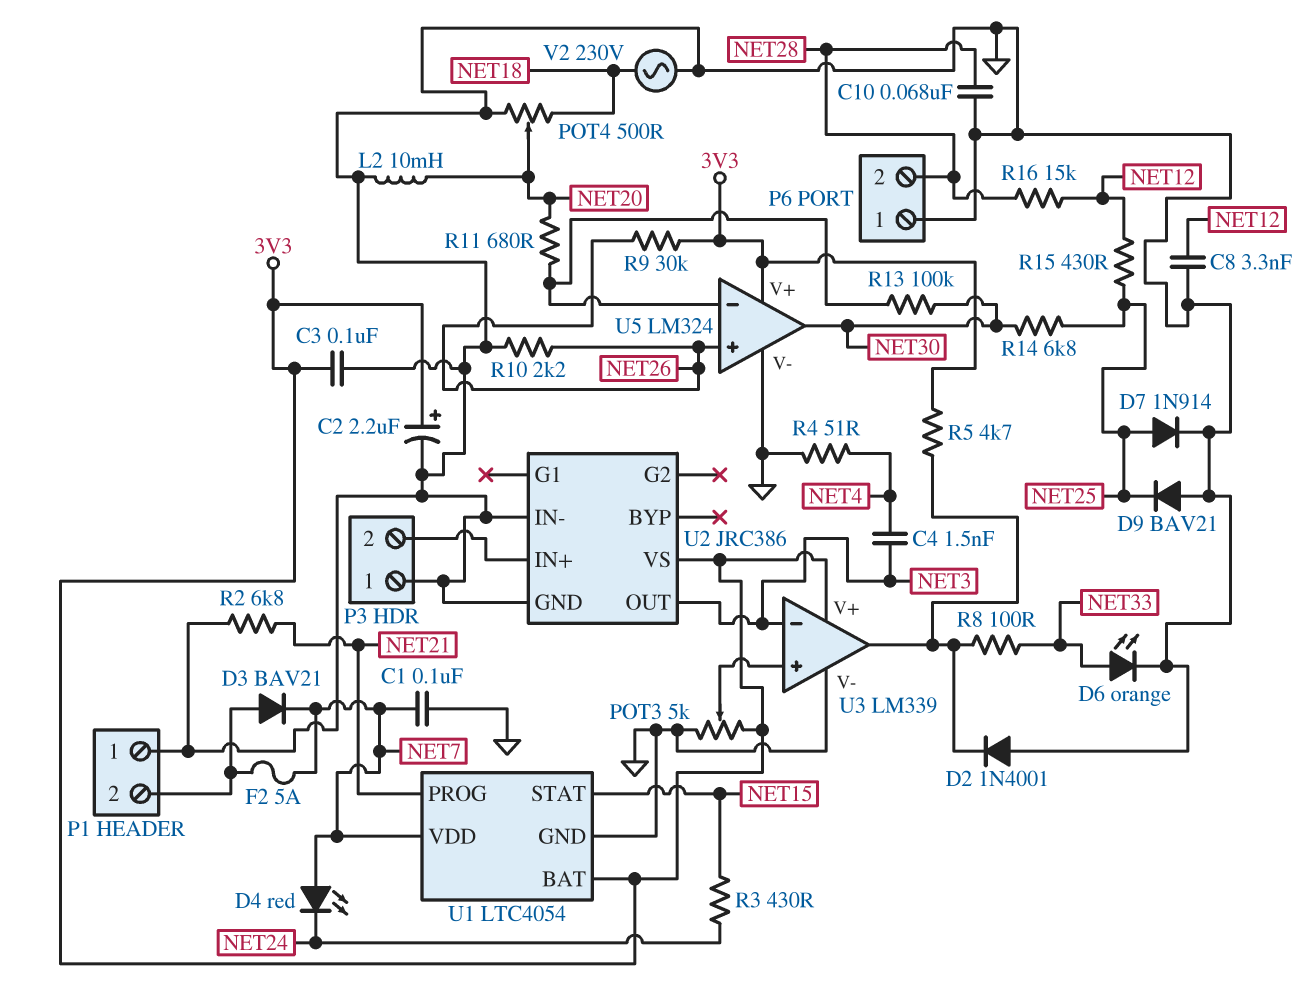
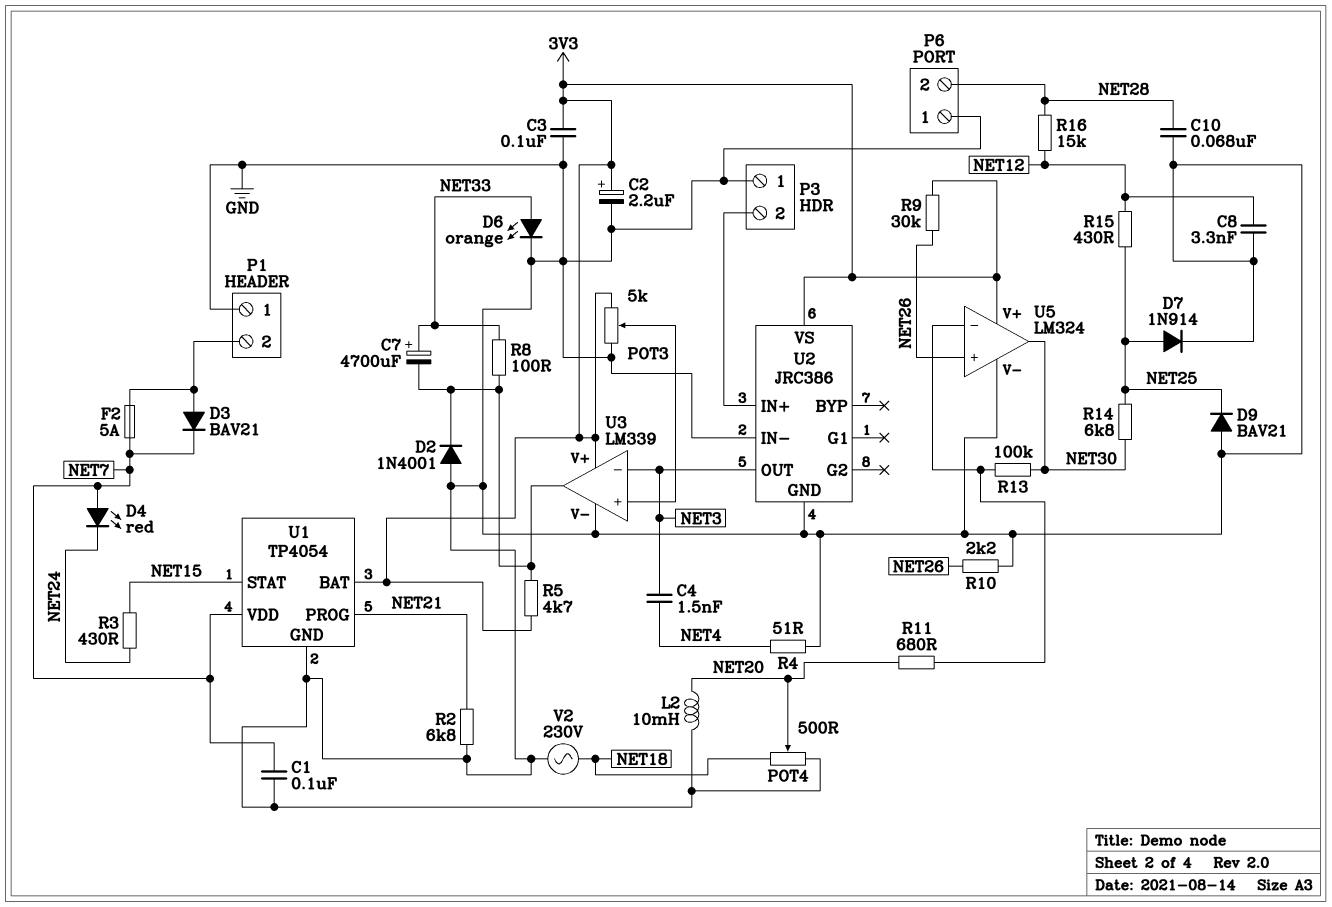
C7: none -> 4700uF (plus NET33, minus U3/out)
U1: LTC4054 -> TP4054

